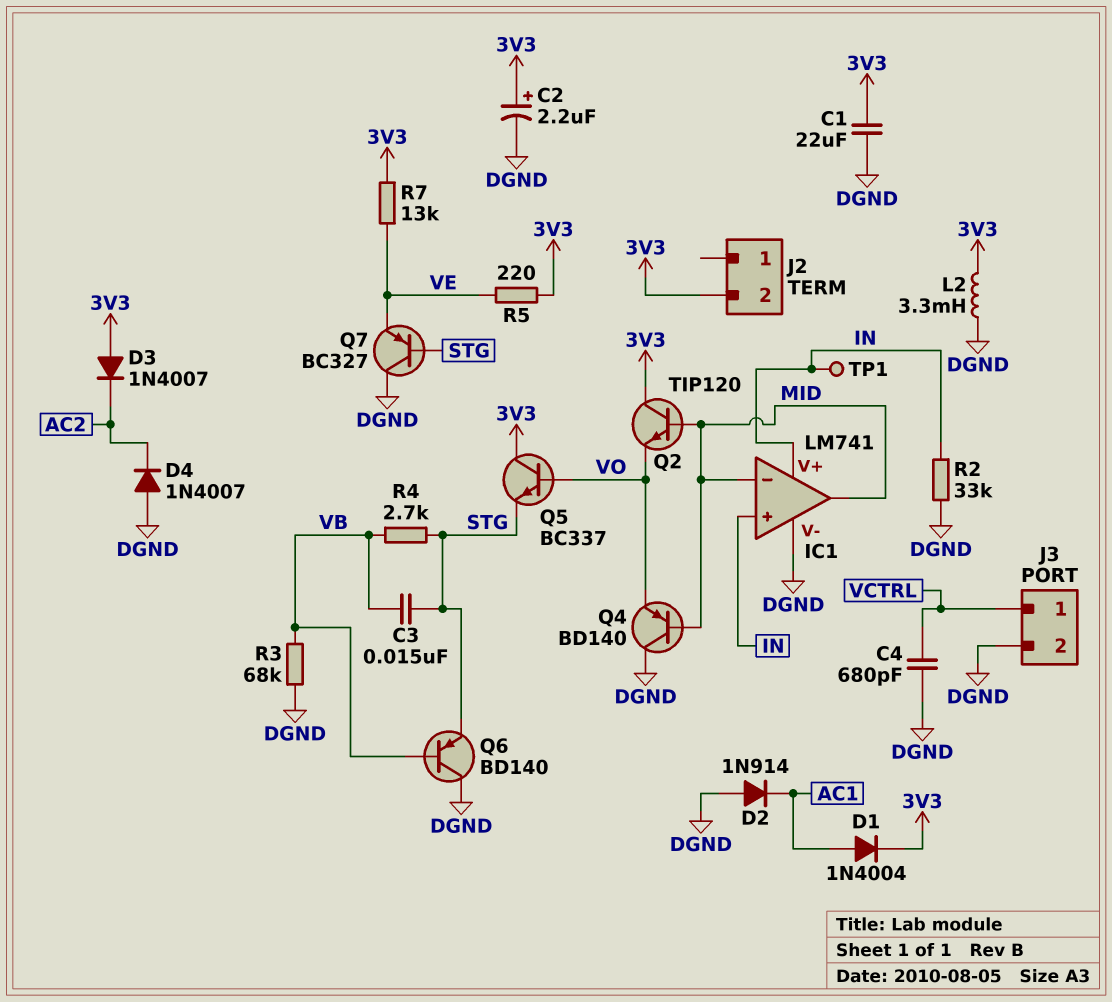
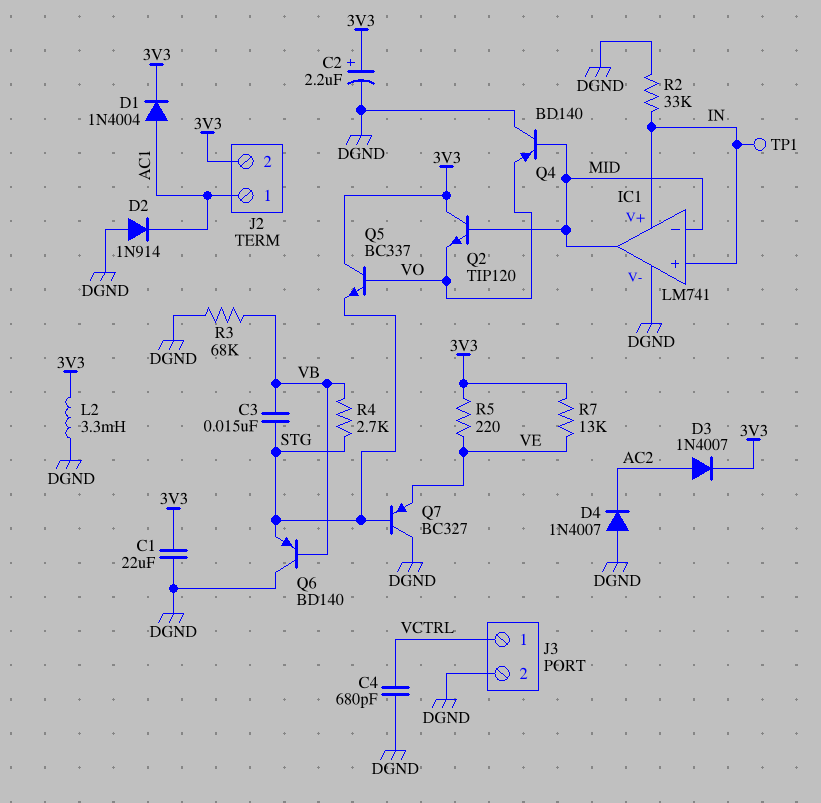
D3: diode 1N4007 (A 3V3, K AC2) -> diode 1N4007 (A AC2, K 3V3)
J2 pin 1: none -> AC1

